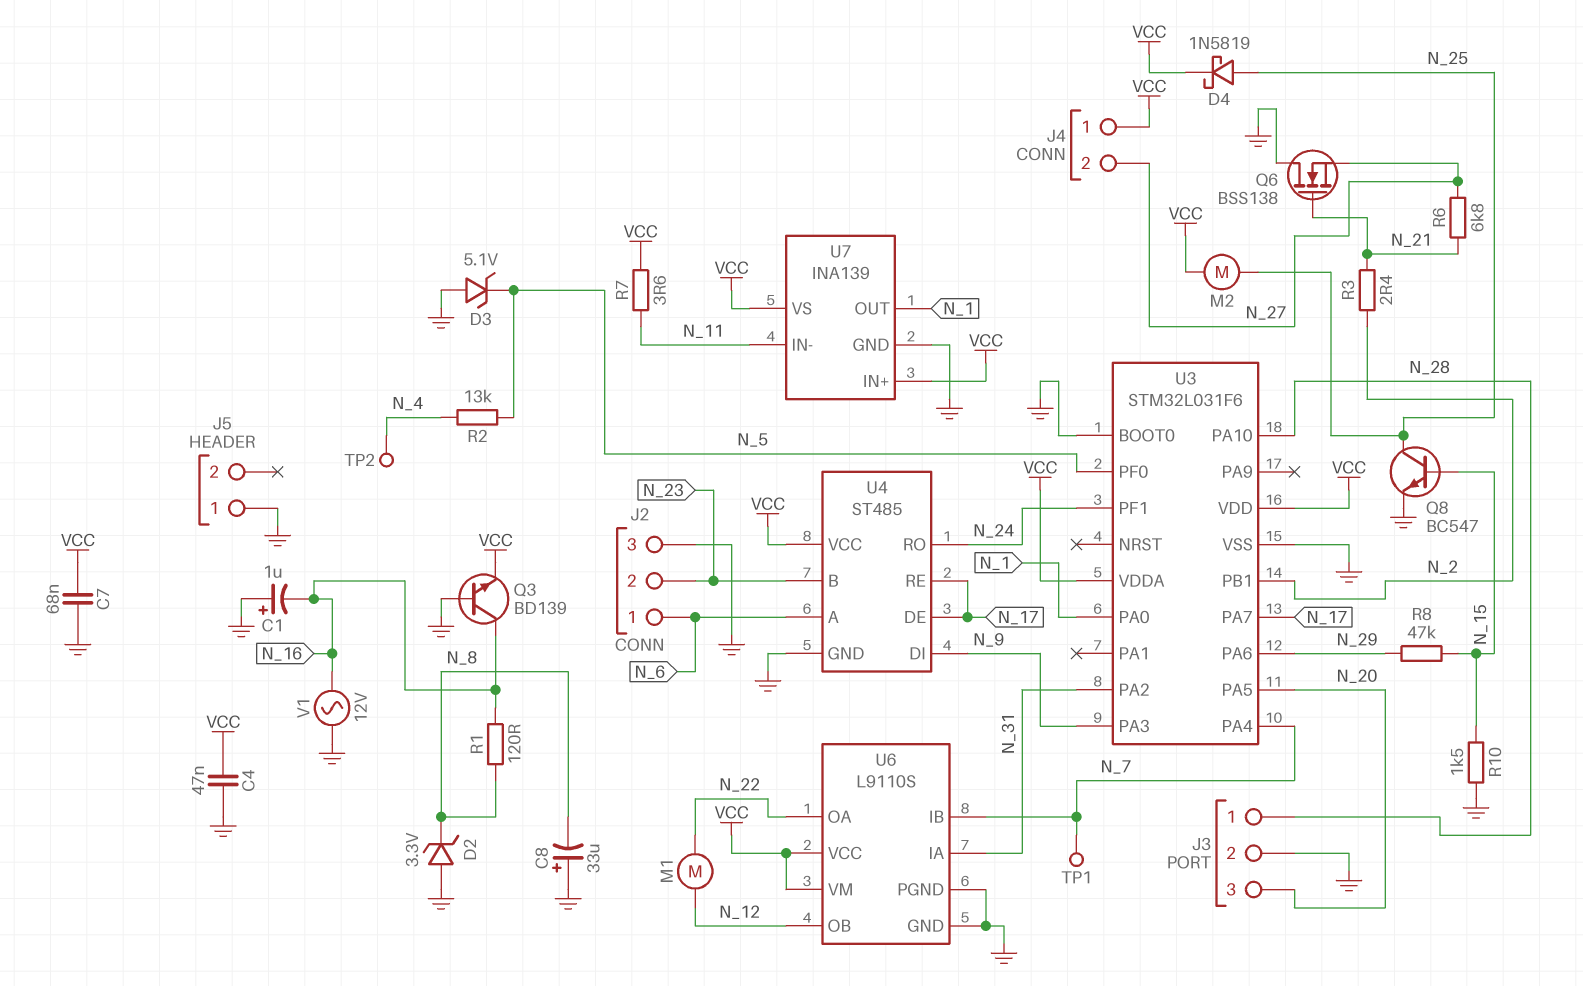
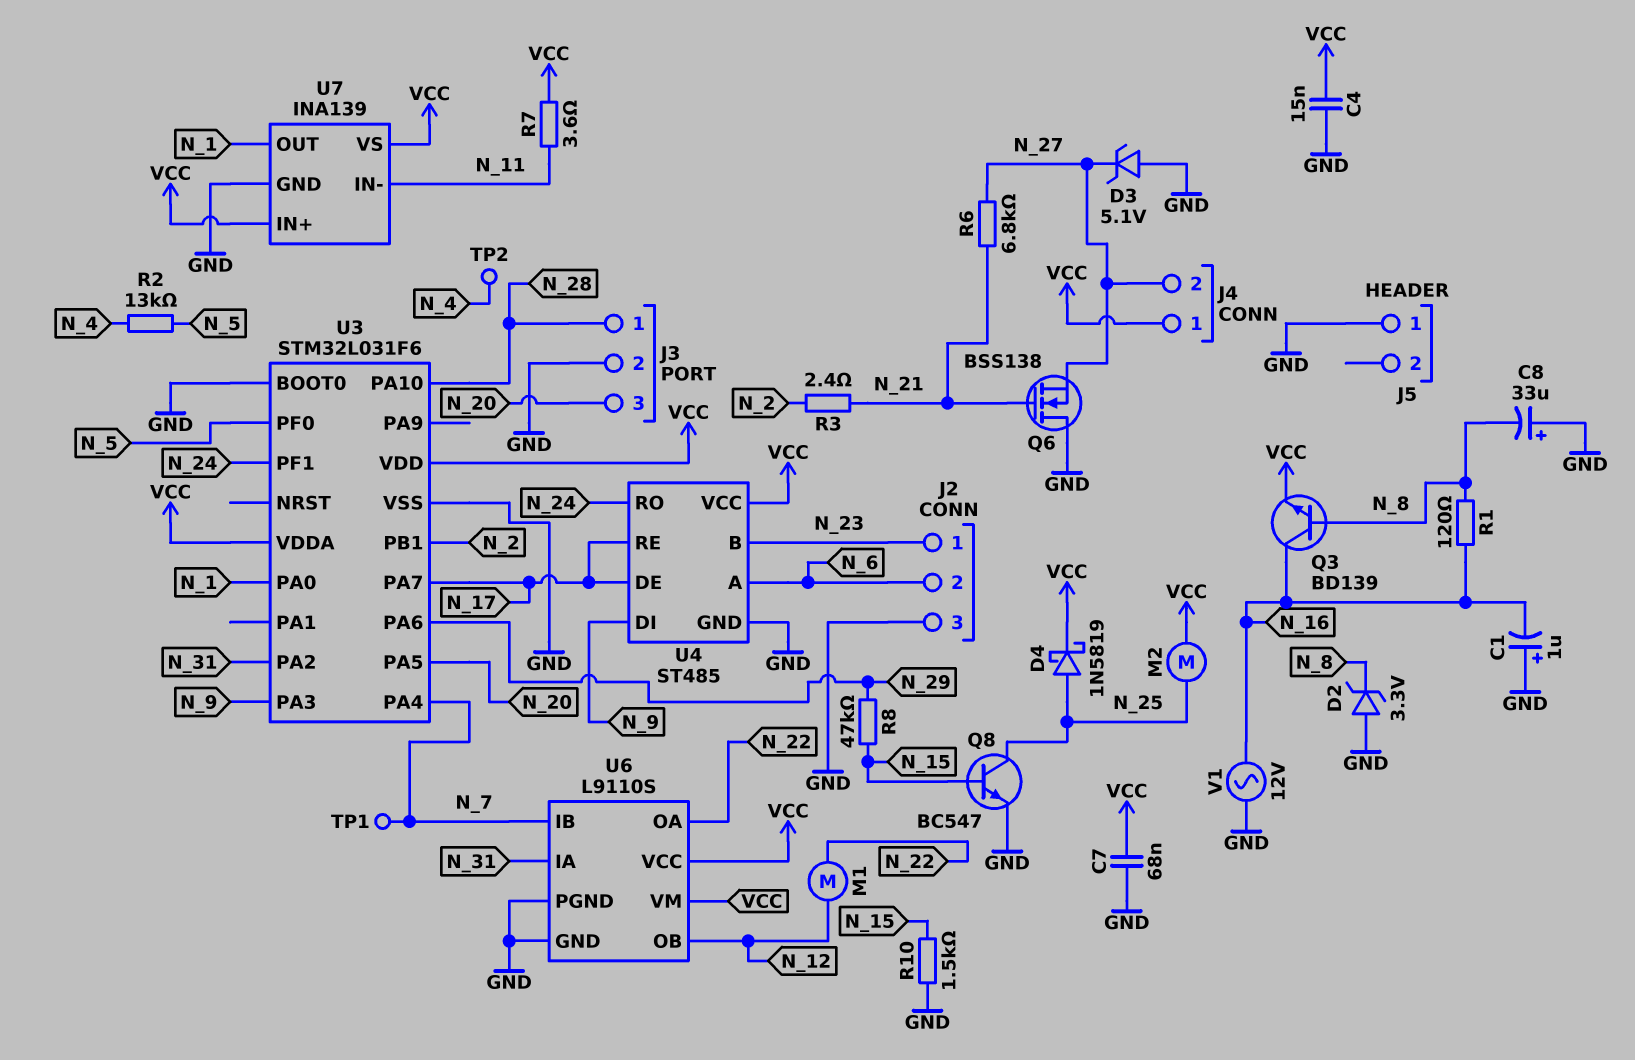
C4: 47nF (GND, VCC) -> 15nF (GND, VCC)
D3: zener 5.1V (A GND, K N_5) -> zener 5.1V (A GND, K N_27)
J2 pin 1: N_6 -> N_23
J2 pin 2: N_23 -> N_6
Q3: NPN BD139 (B GND, C N_16, E VCC) -> NPN BD139 (B N_8, C N_16, E VCC)

